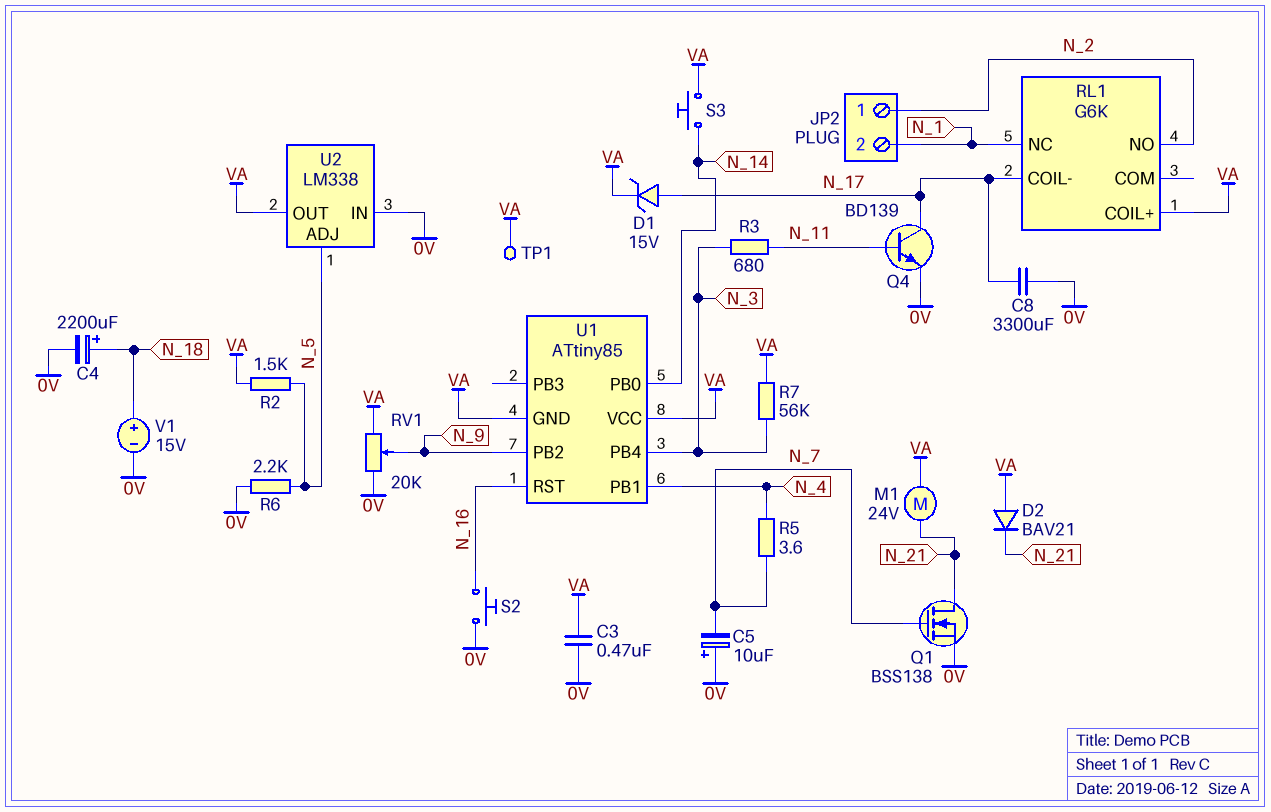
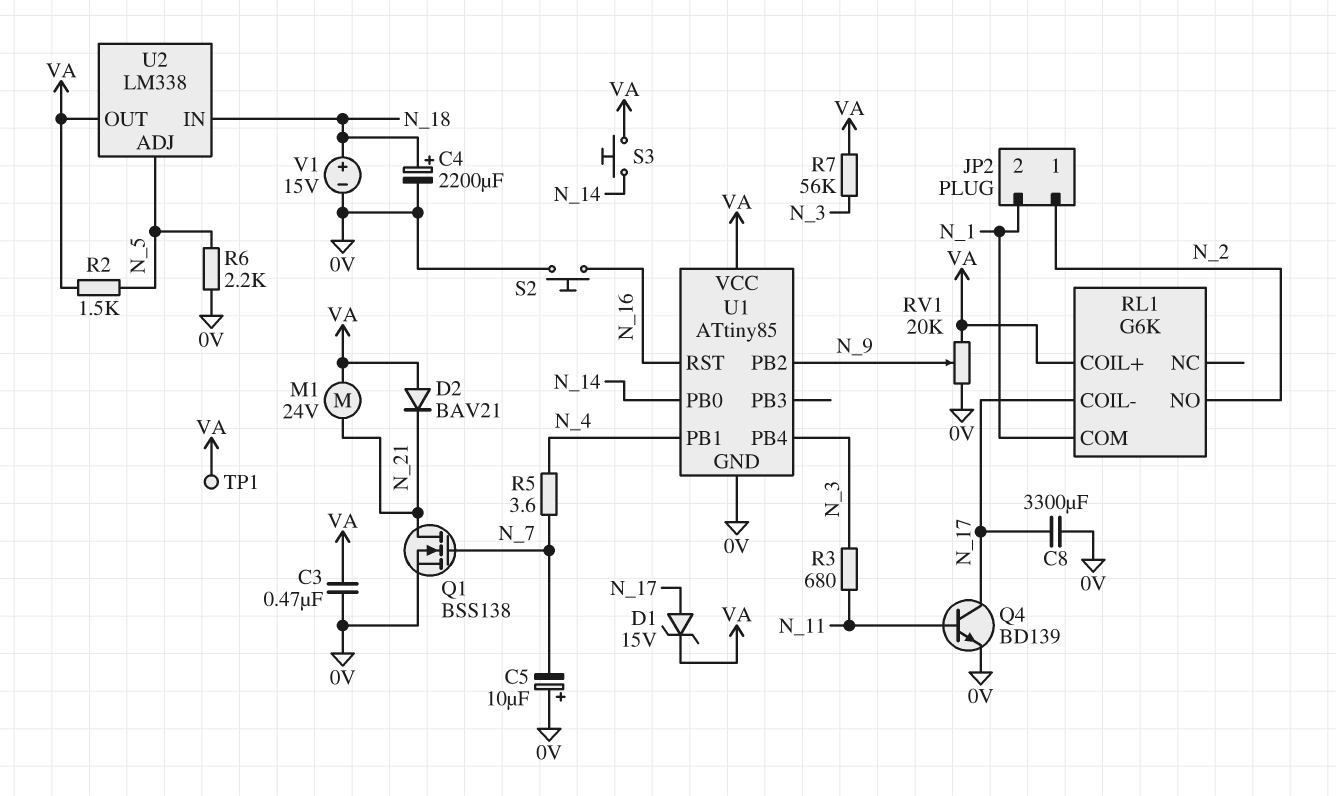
RL1 pin COM: none -> N_1
RL1 pin NC: N_1 -> none
U1 pin GND: VA -> 0V
U2 pin IN: 0V -> N_18

